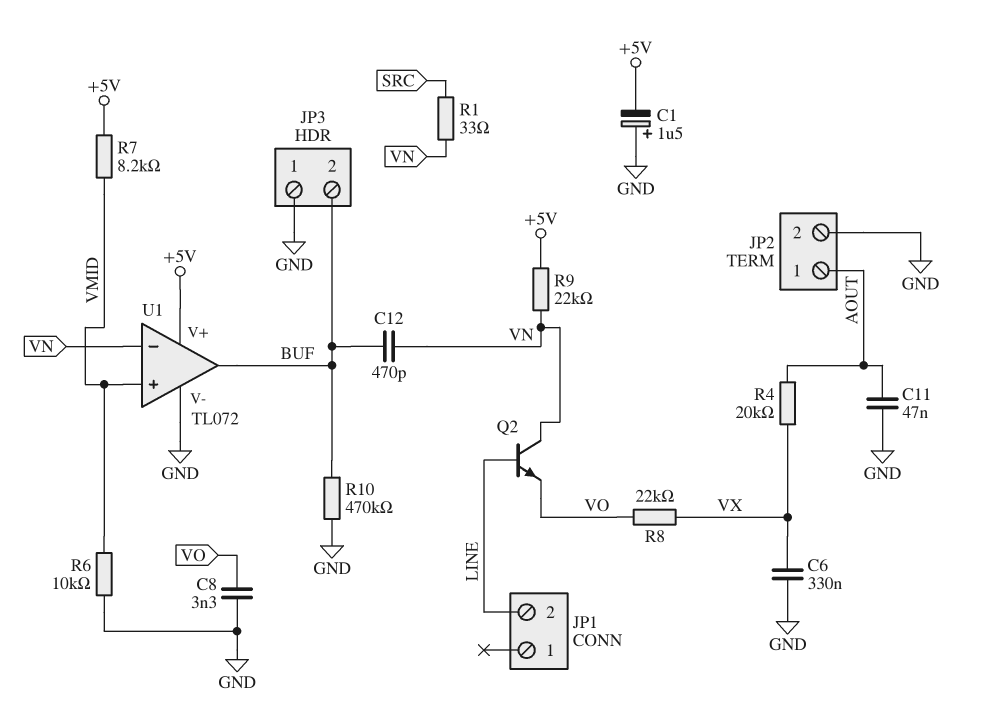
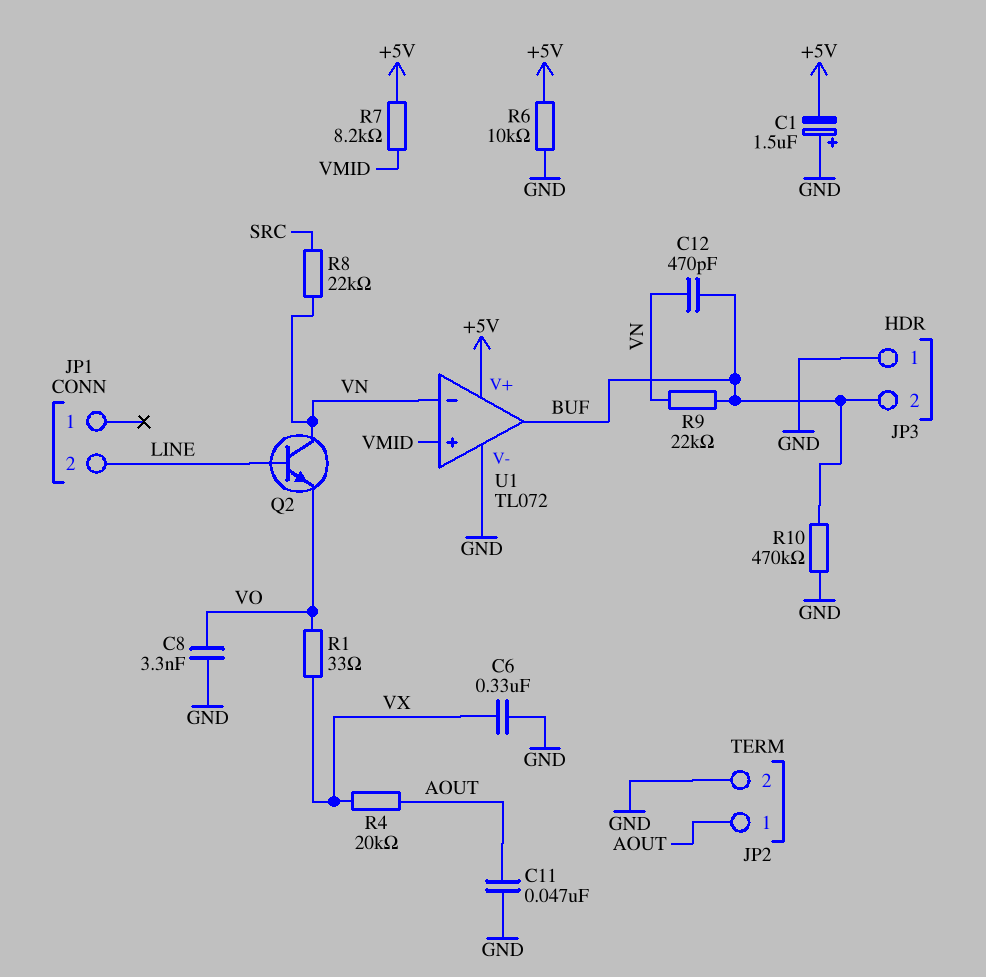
R1: 33 (SRC, VN) -> 33 (VO, VX)
R6: 10k (GND, VMID) -> 10k (+5V, GND)
R8: 22k (VO, VX) -> 22k (SRC, VN)
R9: 22k (+5V, VN) -> 22k (BUF, VN)

